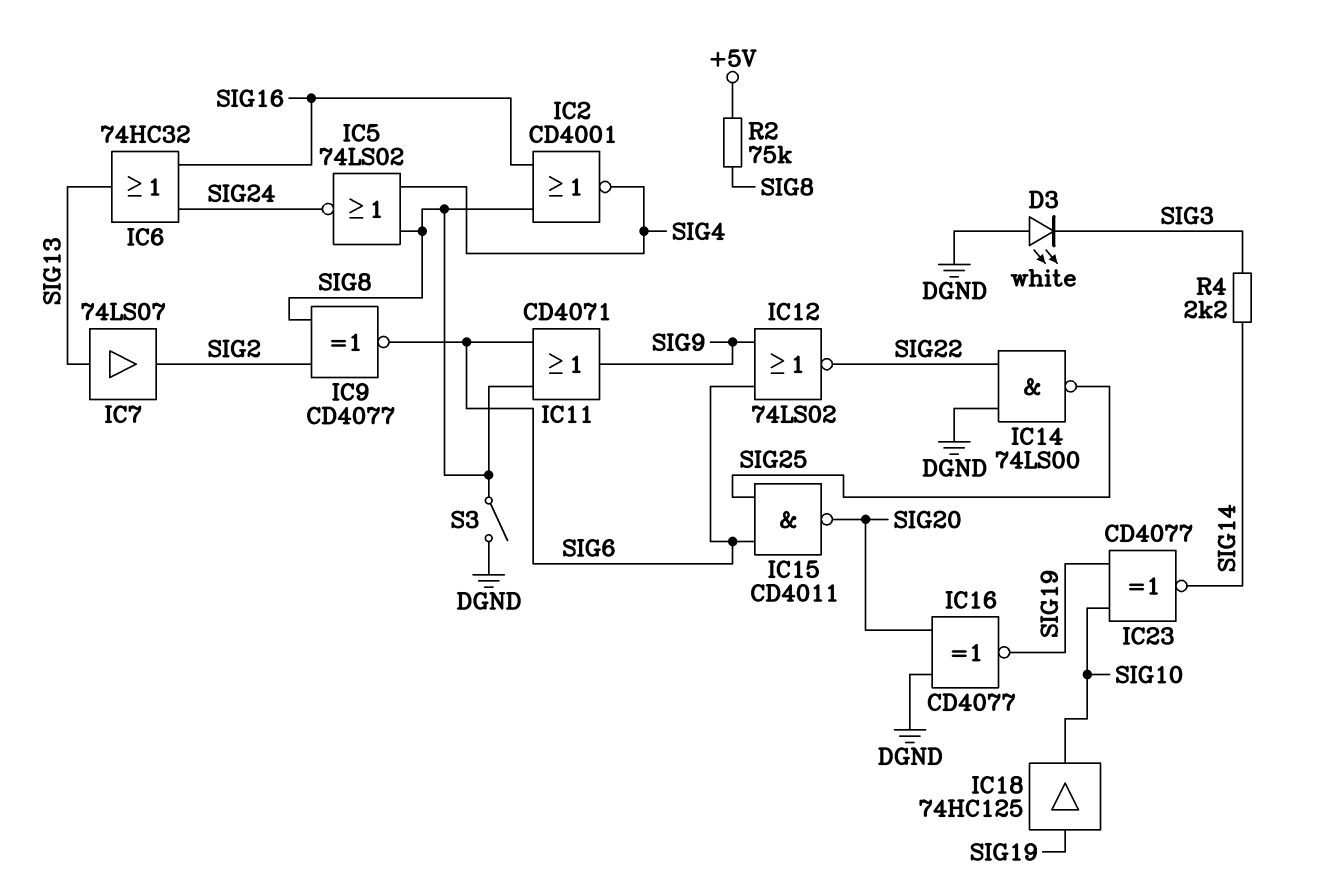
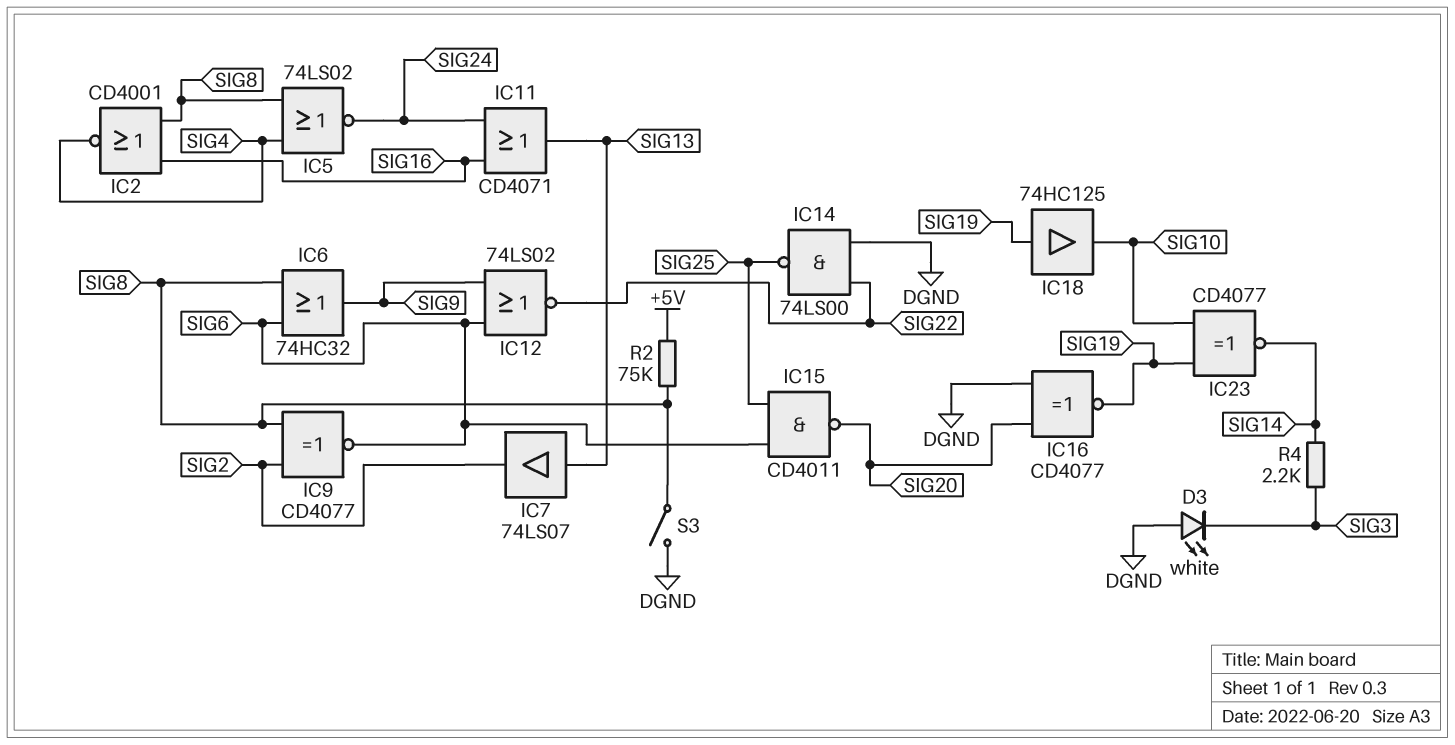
IC6: OR 74HC32 (in SIG16, in SIG24, out SIG13) -> OR 74HC32 (in SIG6, in SIG8, out SIG9)
IC11: OR CD4071 (in SIG6, in SIG8, out SIG9) -> OR CD4071 (in SIG16, in SIG24, out SIG13)

